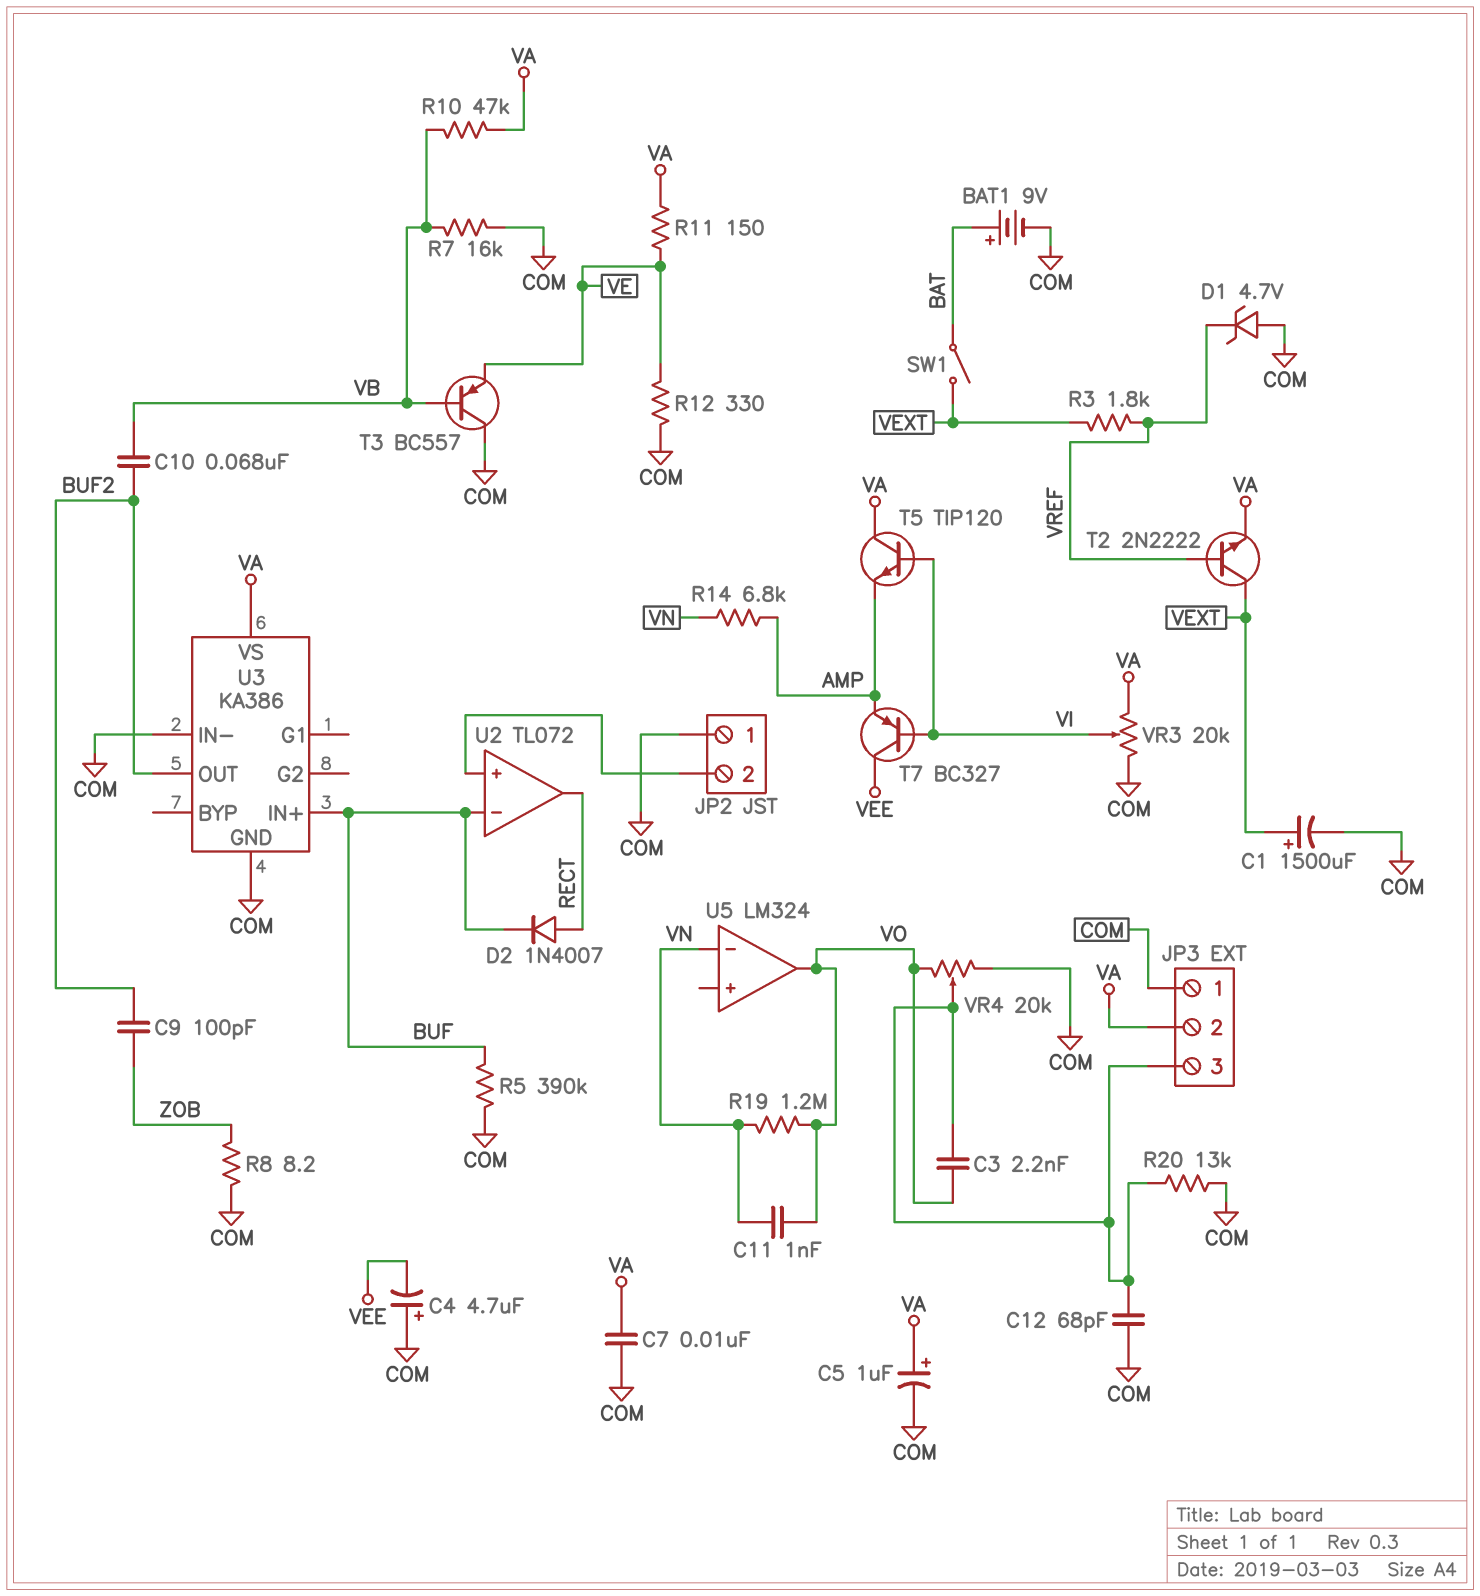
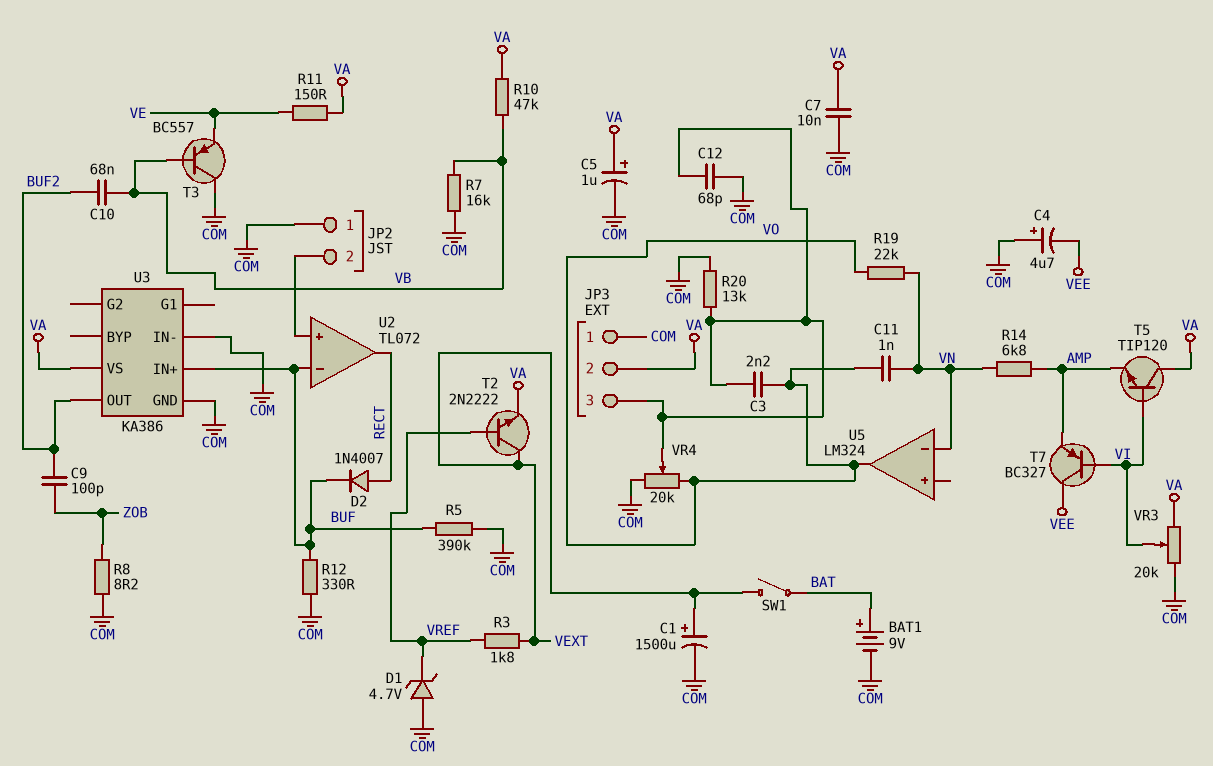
R12: 330 (COM, VE) -> 330 (BUF, COM)
R19: 1.2M (VN, VO) -> 22k (VN, VO)

